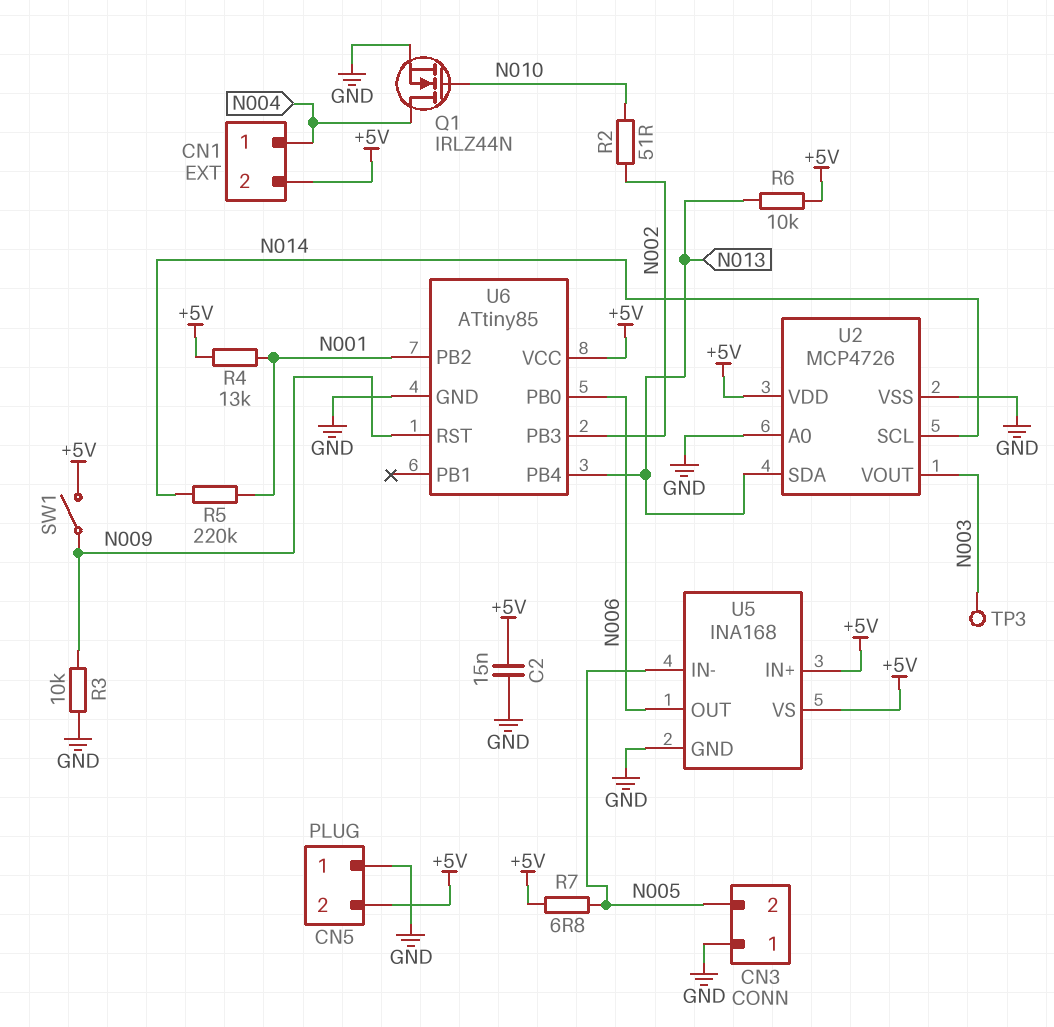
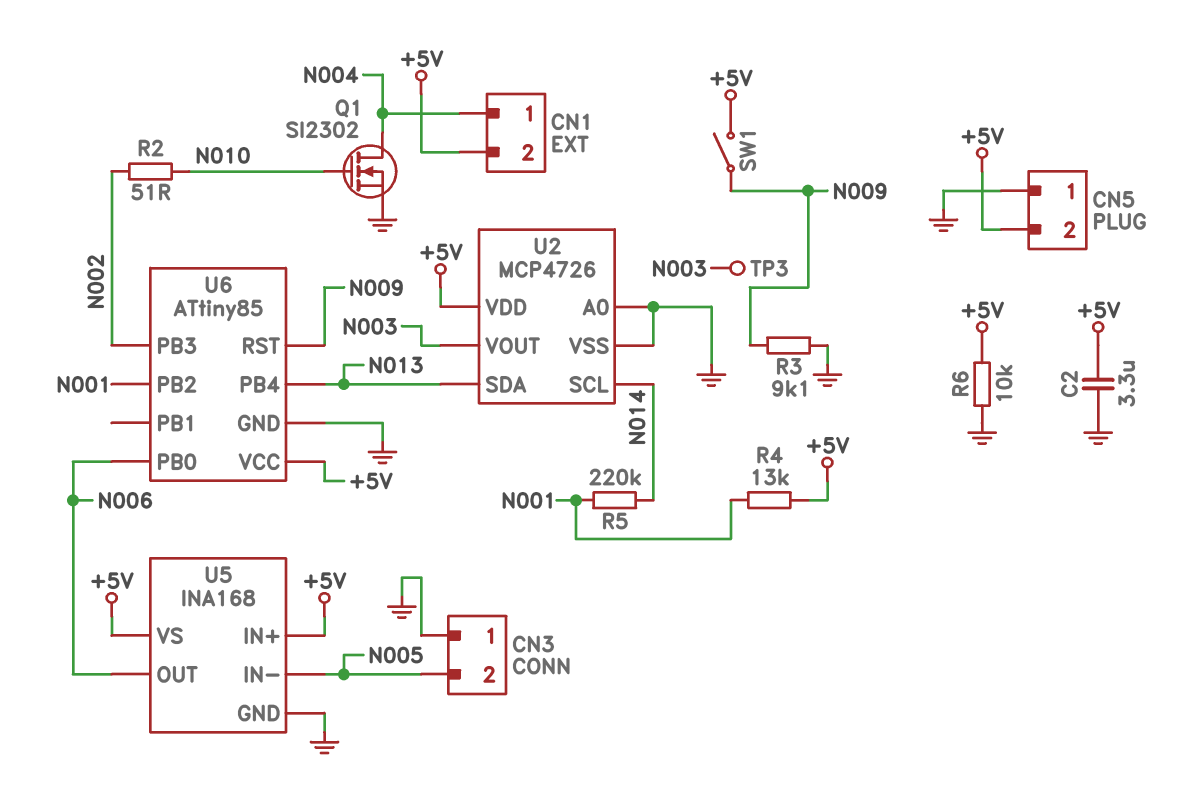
C2: 15nF (+5V, GND) -> 3.3uF (+5V, GND)
Q1: NMOS IRLZ44N (G N010, D N004, S GND) -> NMOS SI2302 (G N010, D N004, S GND)
R3: 10k (GND, N009) -> 9.1k (GND, N009)
R6: 10k (+5V, N013) -> 10k (+5V, GND)
R7: 6.8 (+5V, N005) -> none

